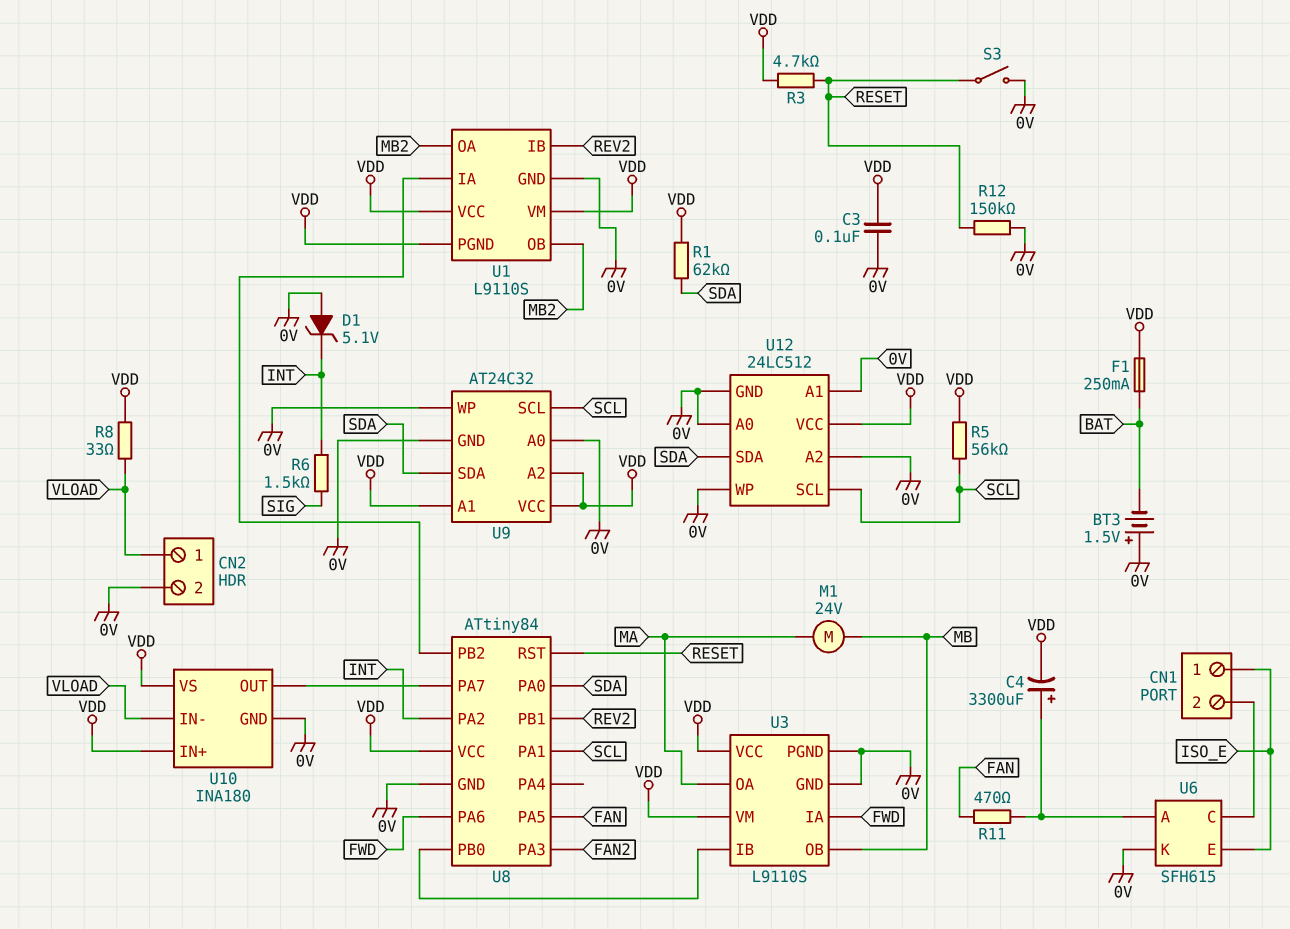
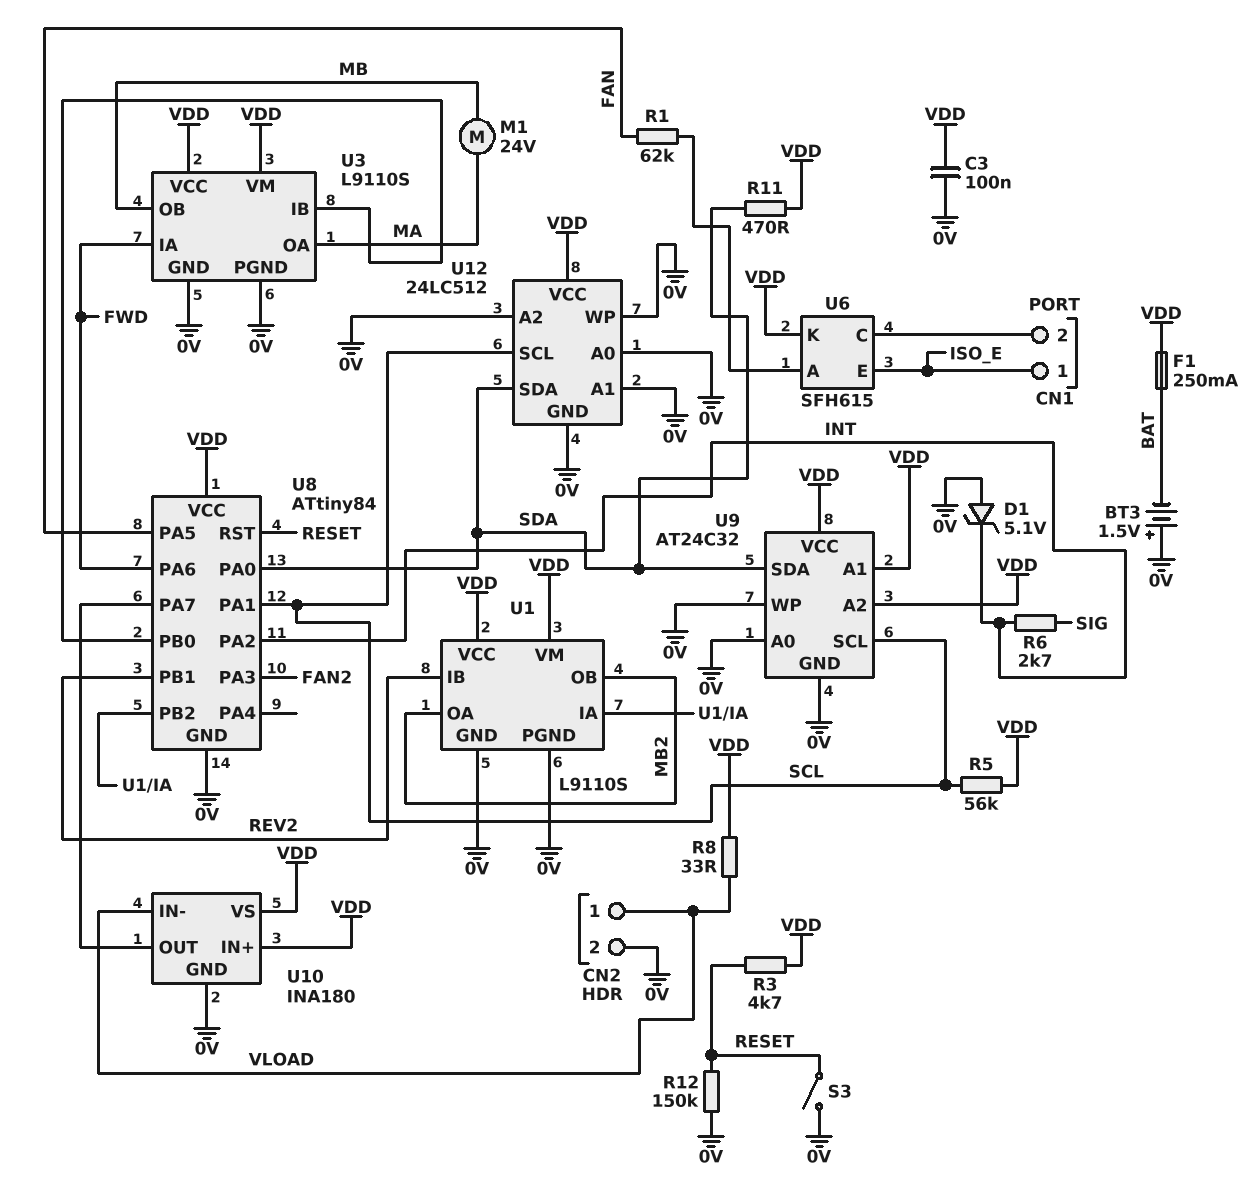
C4: 3300uF (plus U6/A, minus VDD) -> none
R1: 62k (SDA, VDD) -> 62k (FAN, U6/A)
R6: 1.5k (INT, SIG) -> 2.7k (INT, SIG)
R11: 470 (FAN, U6/A) -> 470 (SDA, VDD)
U1 pin PGND: VDD -> 0V
U6 pin K: 0V -> VDD

